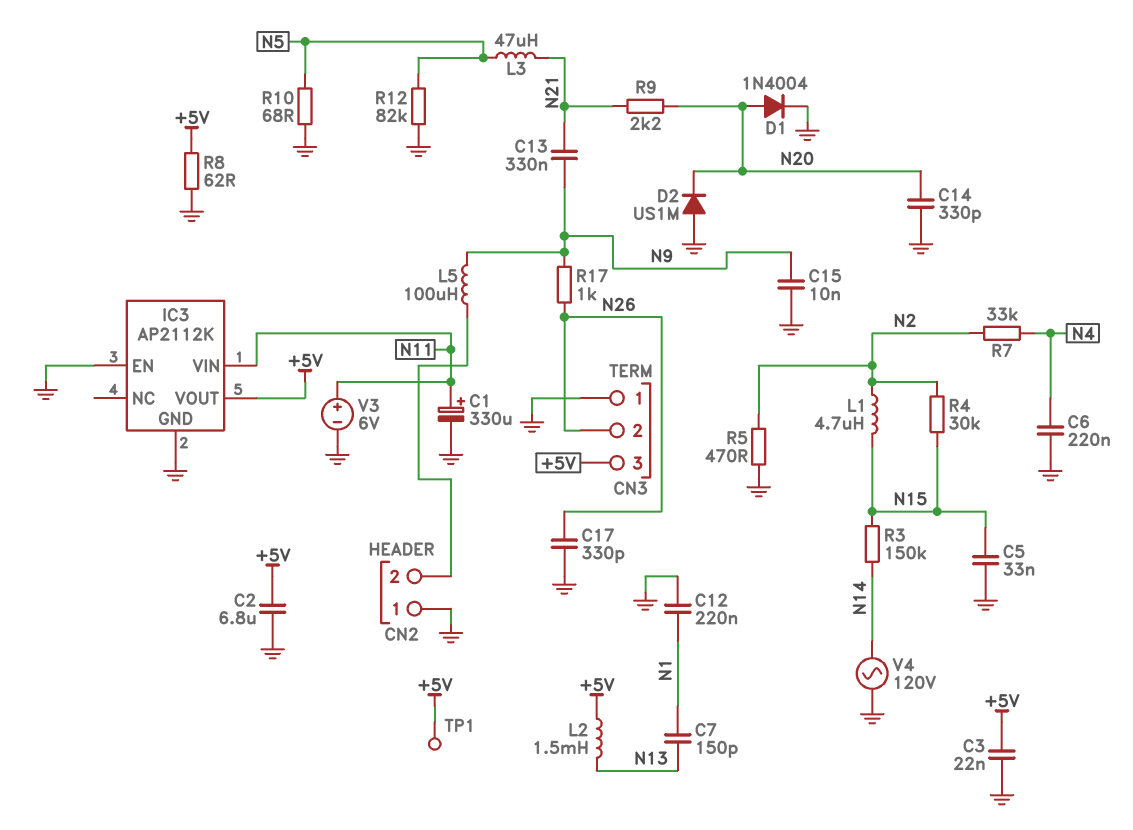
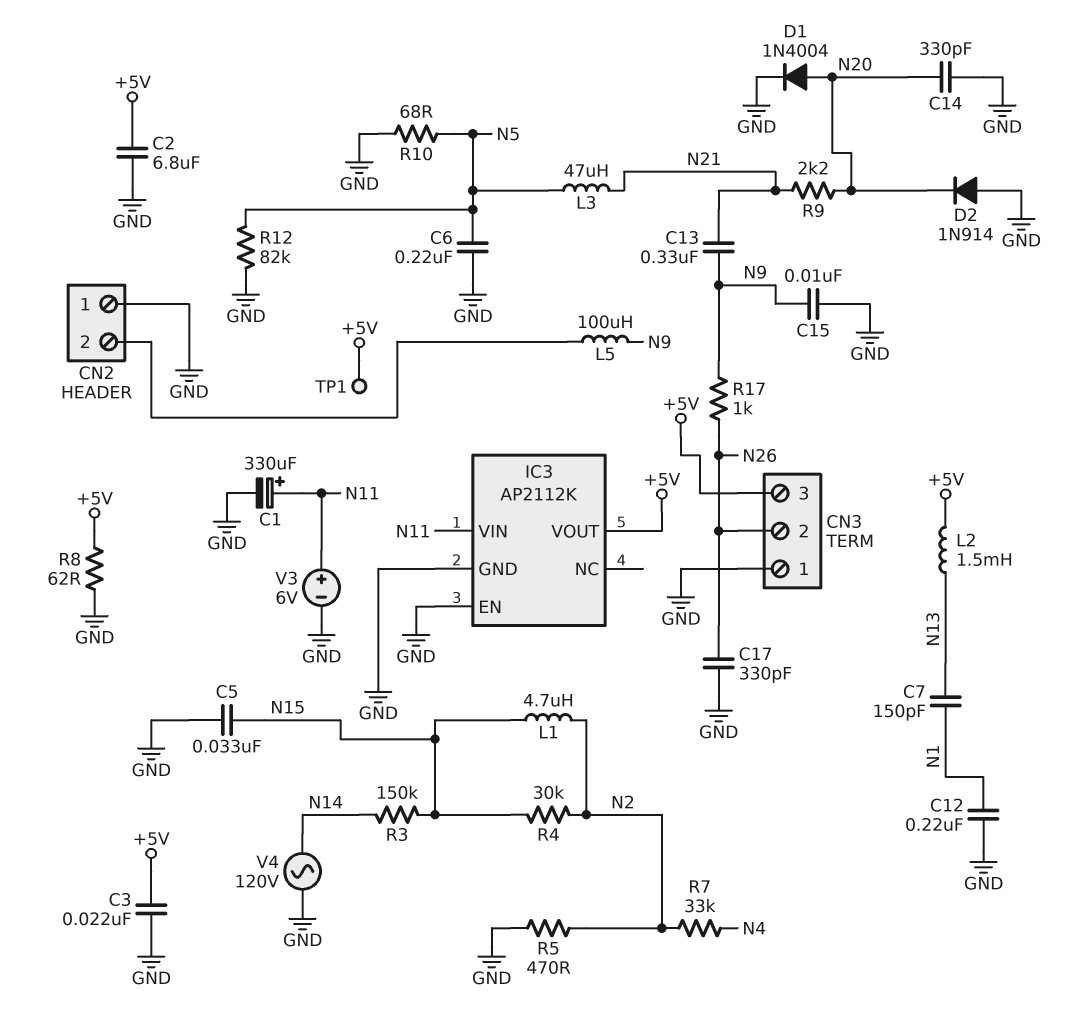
C6: 220nF (GND, N4) -> 220nF (GND, N5)
D2: diode US1M (A GND, K N20) -> diode 1N914 (A GND, K N20)

